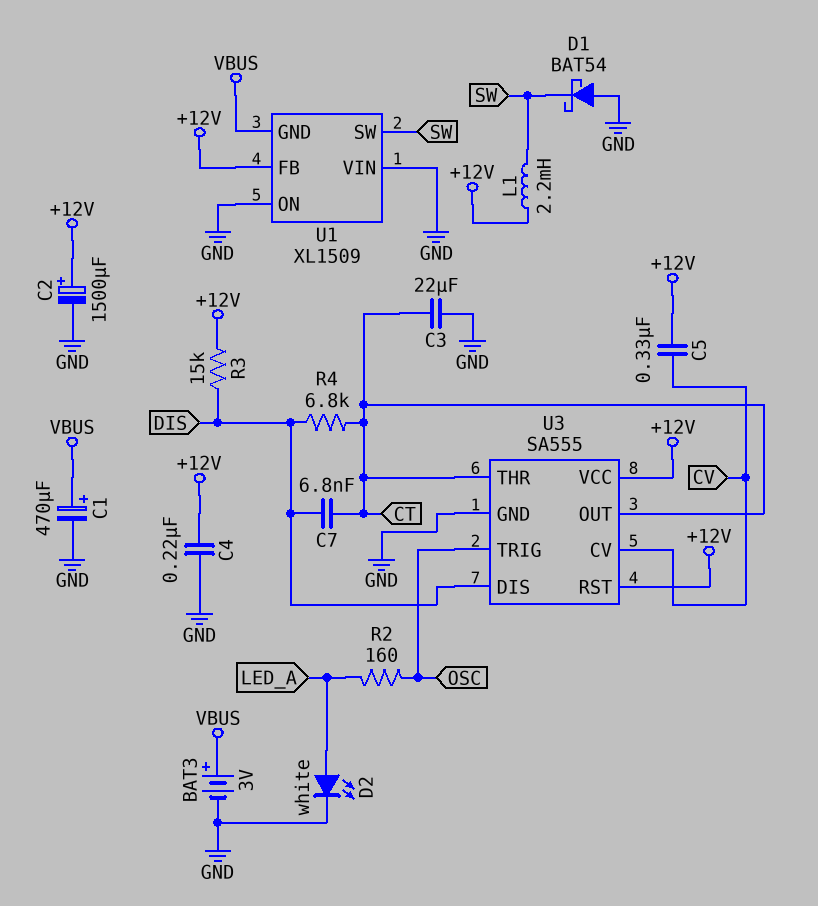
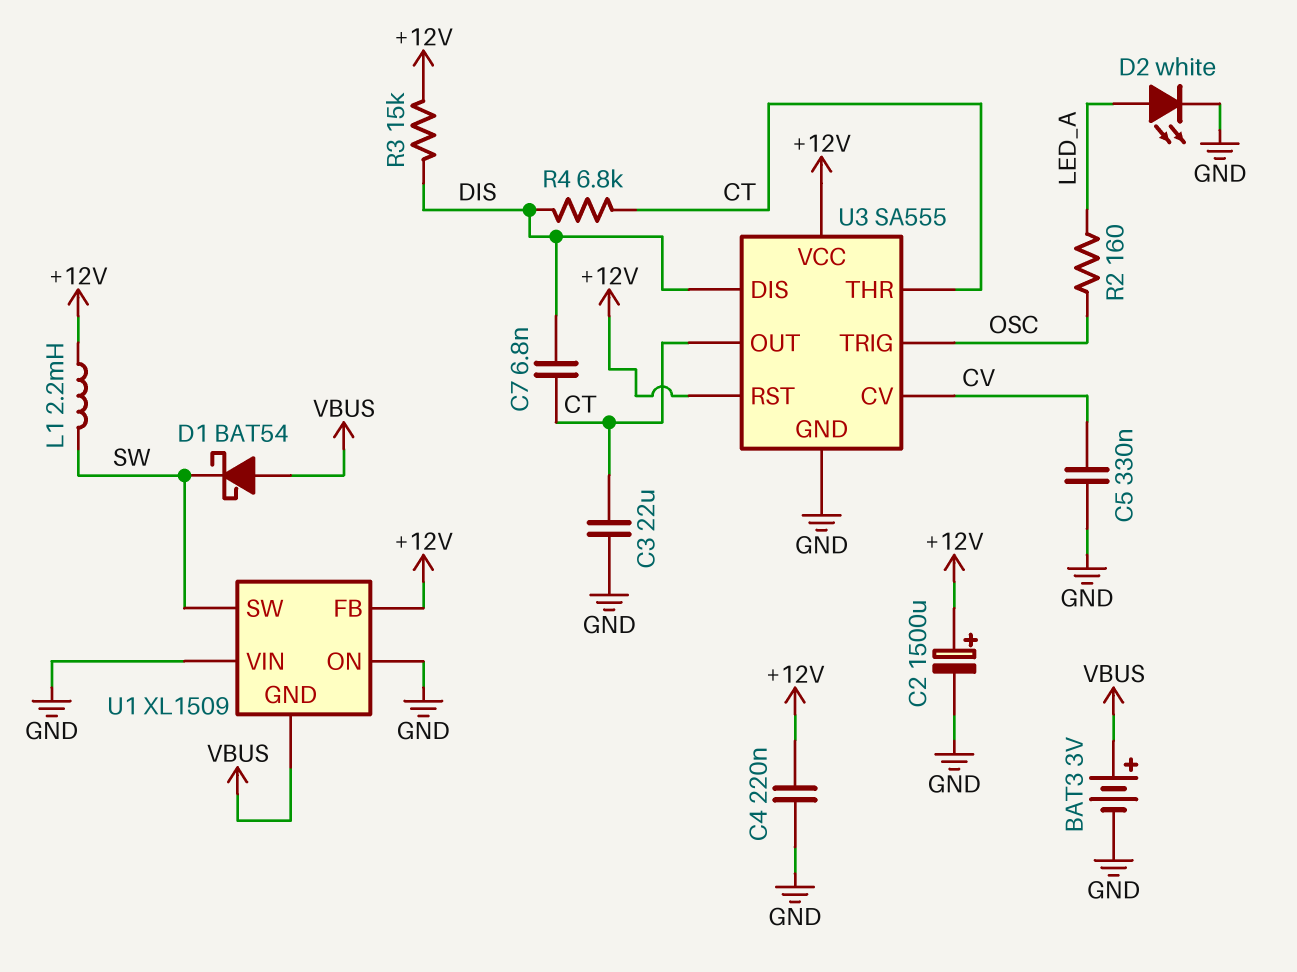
C1: 470uF (plus VBUS, minus GND) -> none
C5: 330nF (+12V, CV) -> 330nF (CV, GND)
D1: schottky BAT54 (A GND, K SW) -> schottky BAT54 (A VBUS, K SW)

